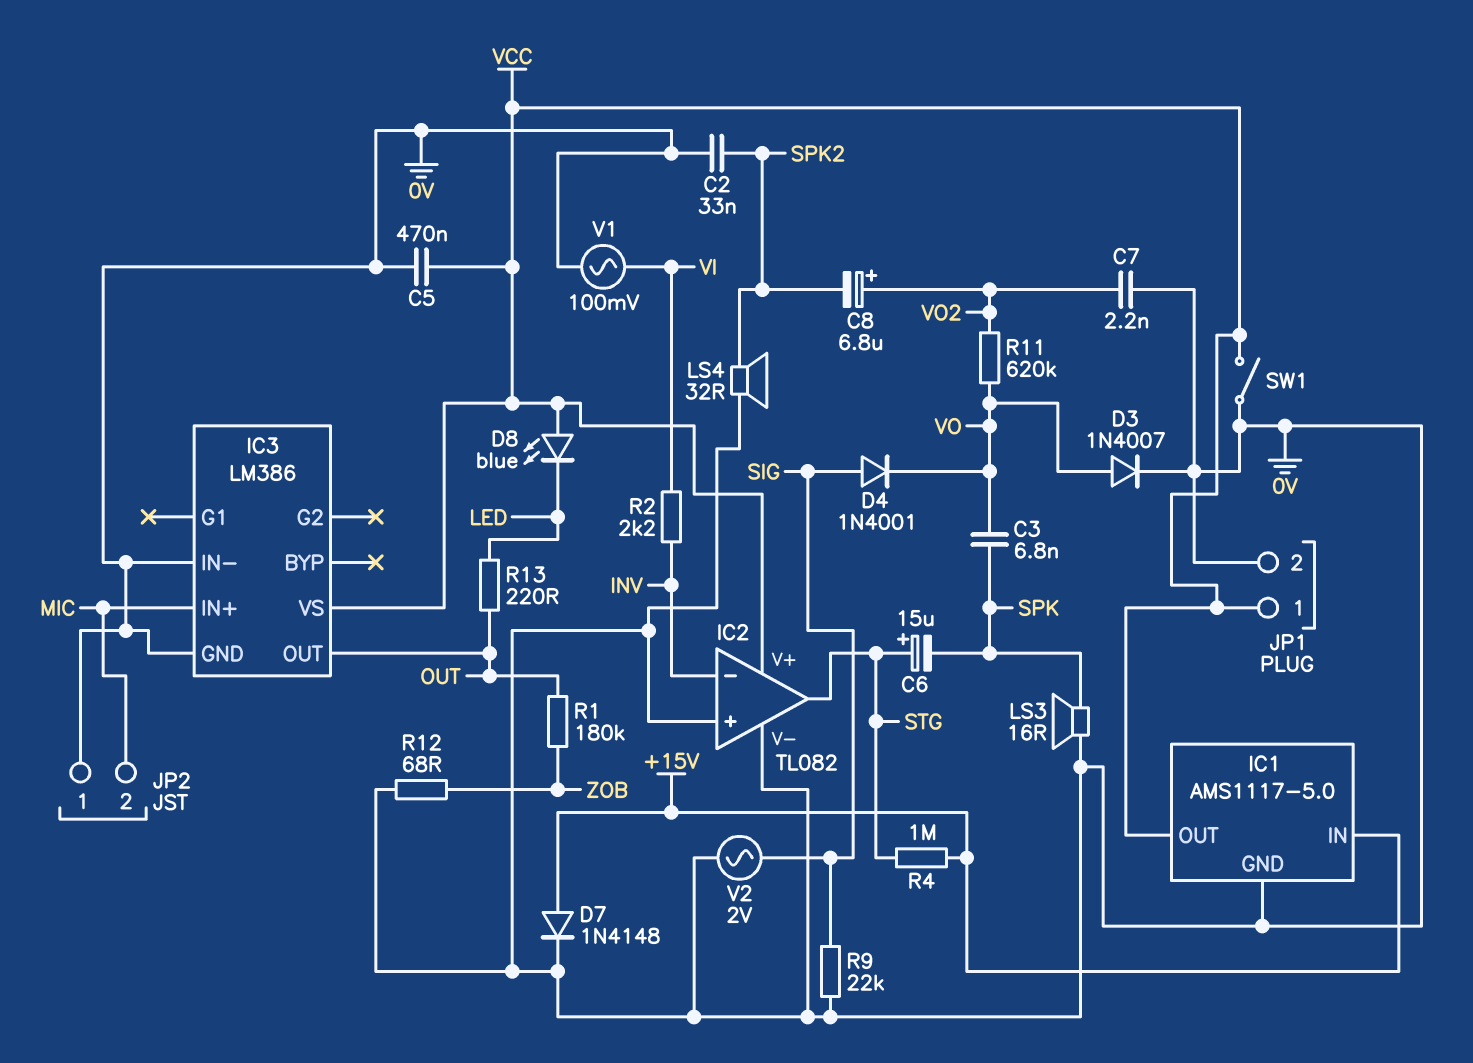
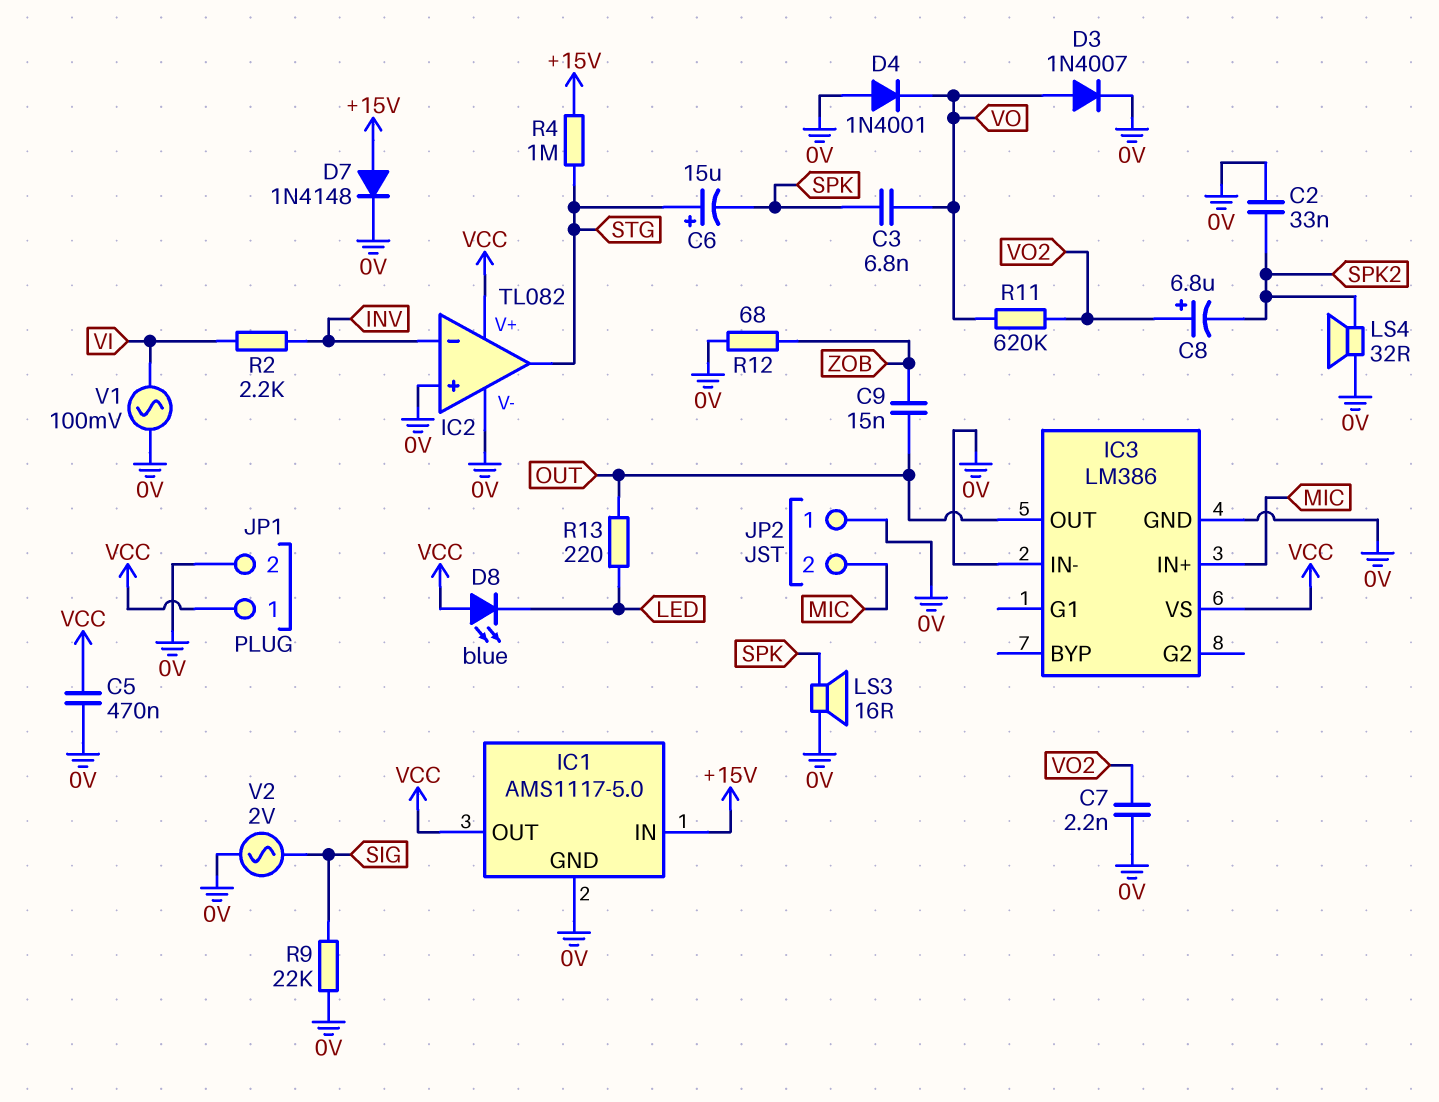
C9: none -> 15nF (OUT, ZOB)
D4: diode 1N4001 (A SIG, K VO) -> diode 1N4001 (A 0V, K VO)
R1: 180k (OUT, ZOB) -> none
SW1: switch (0V, VCC) -> none

